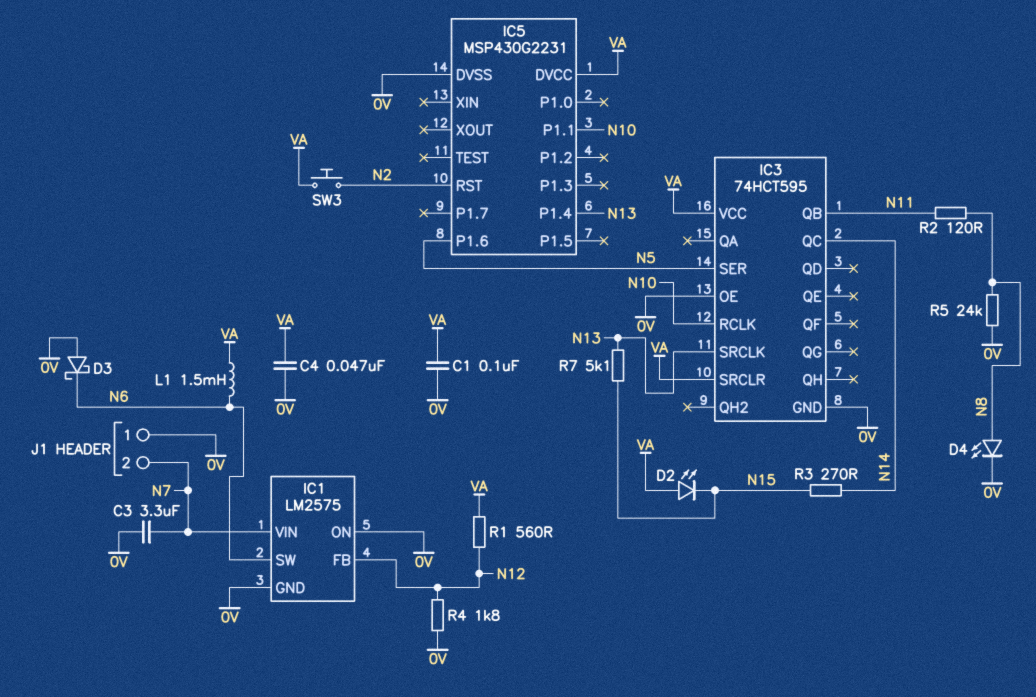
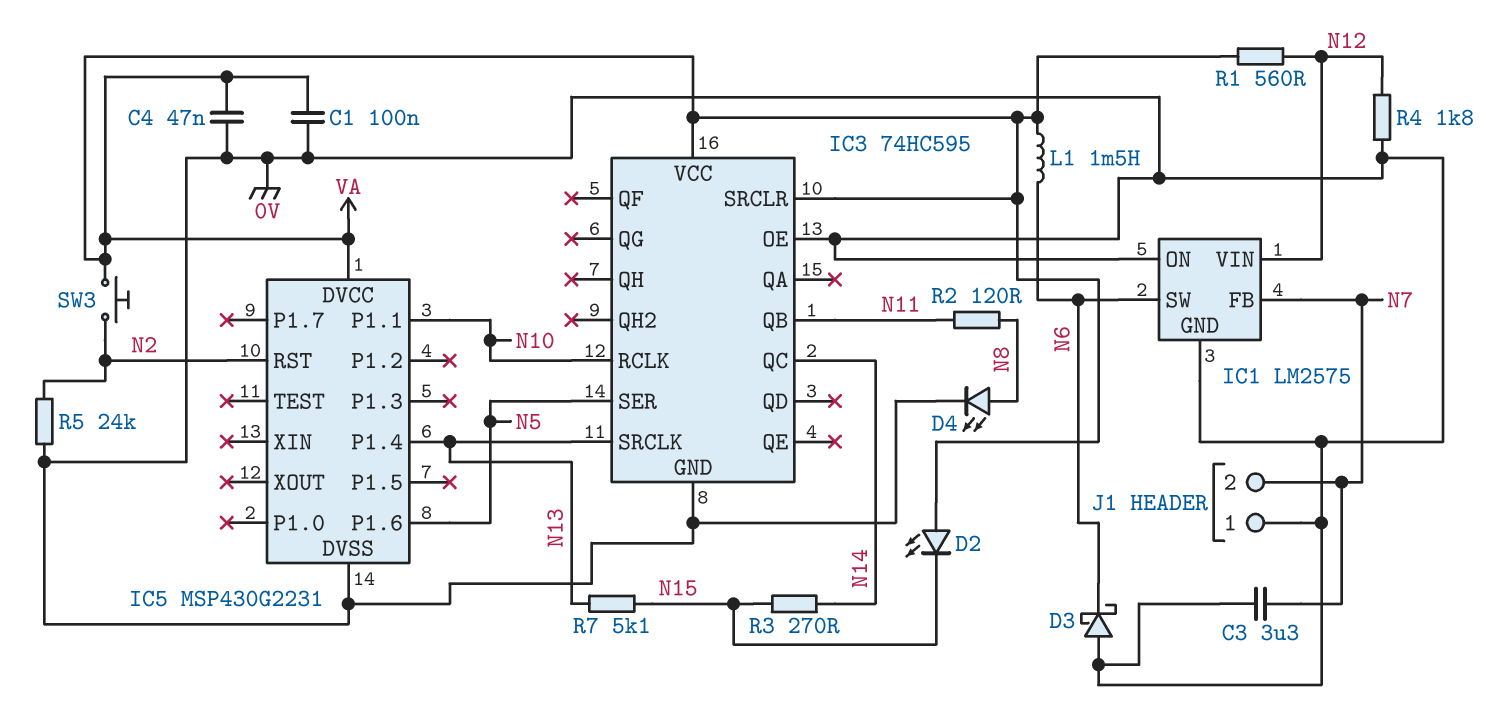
IC1 pin FB: N12 -> N7
IC1 pin VIN: N7 -> N12
IC3: 74HCT595 -> 74HC595
R5: 24k (0V, N8) -> 24k (0V, N2)

